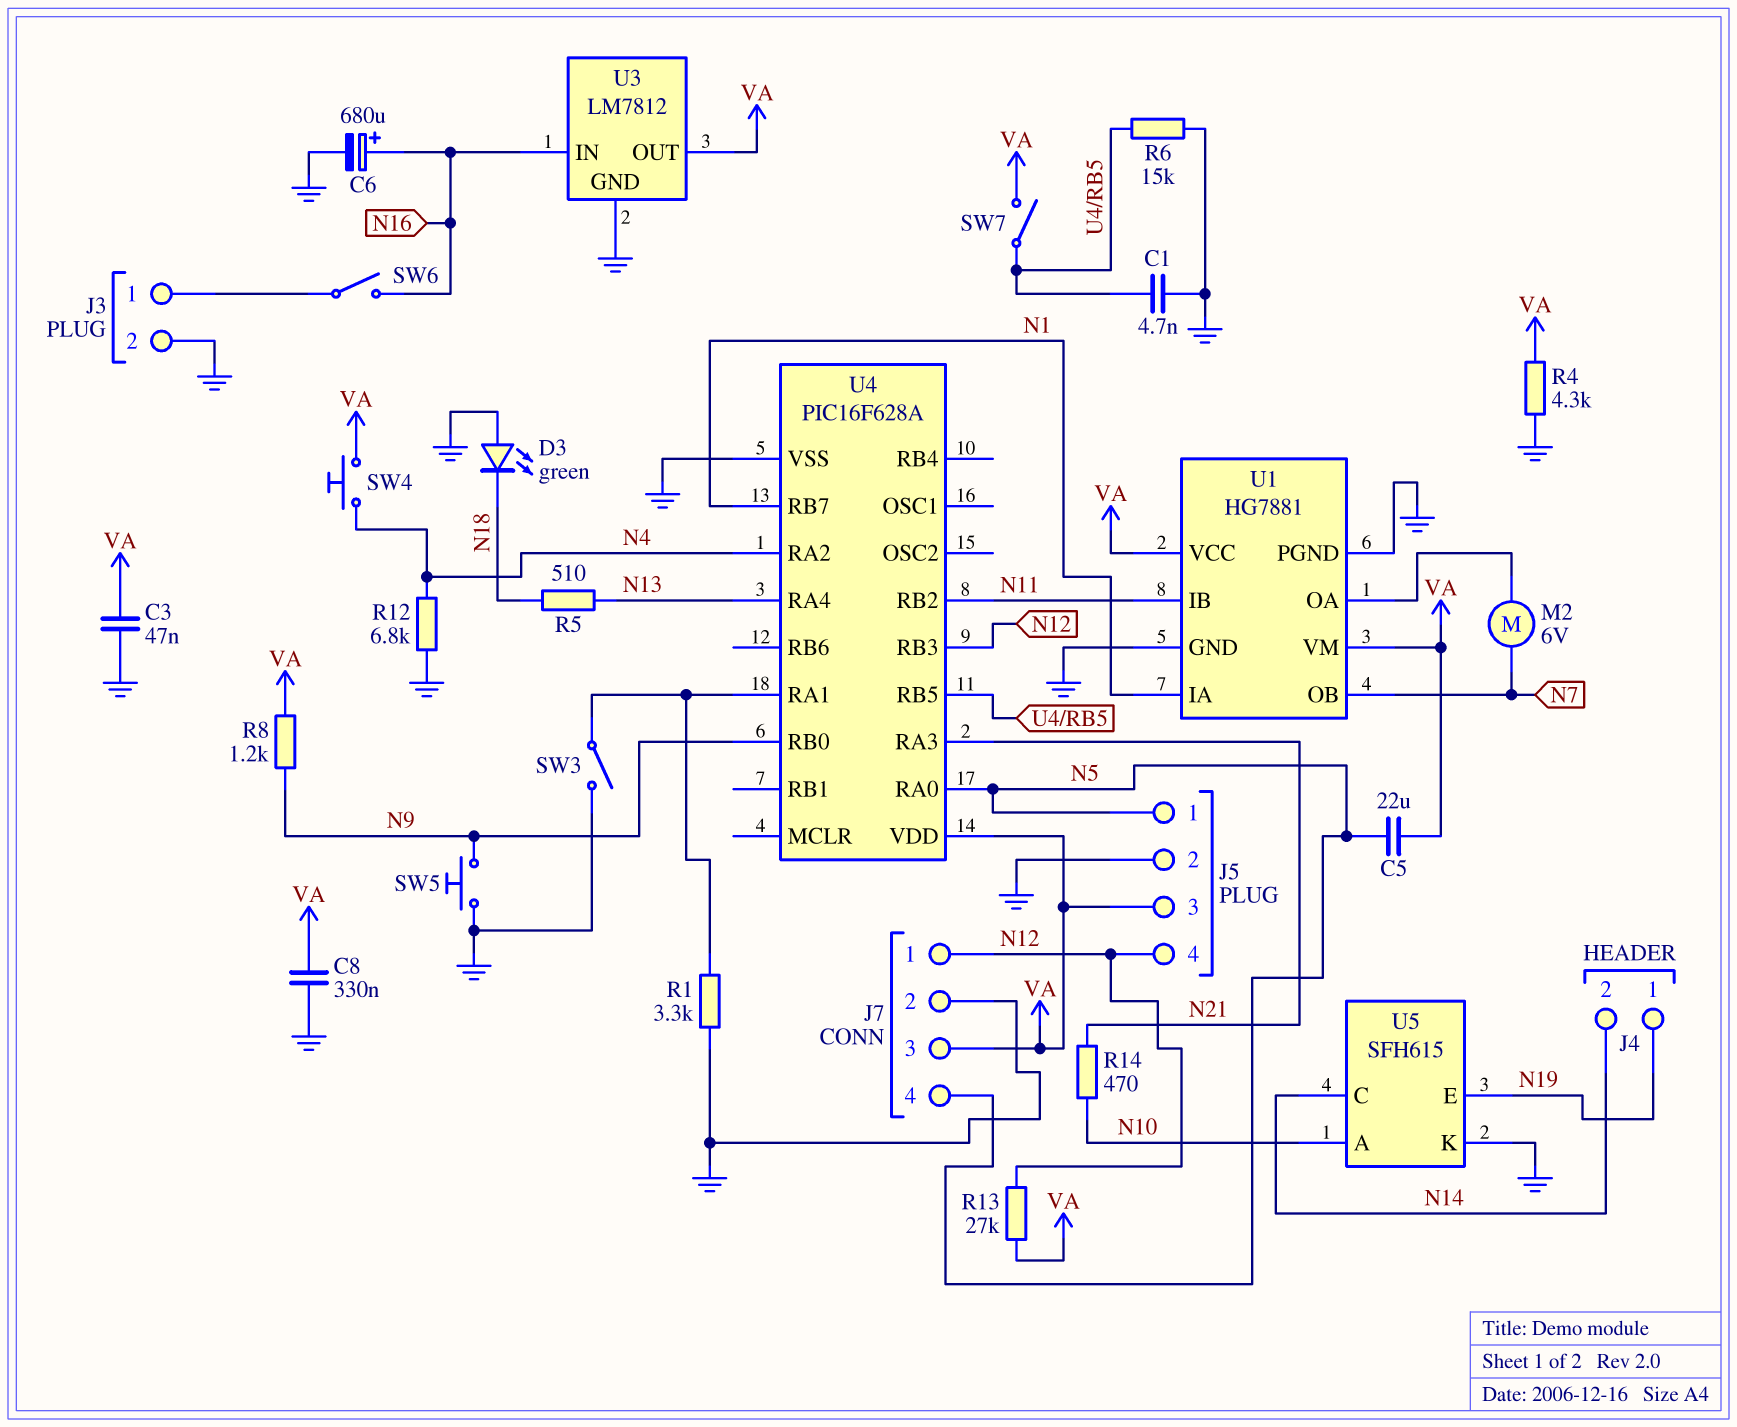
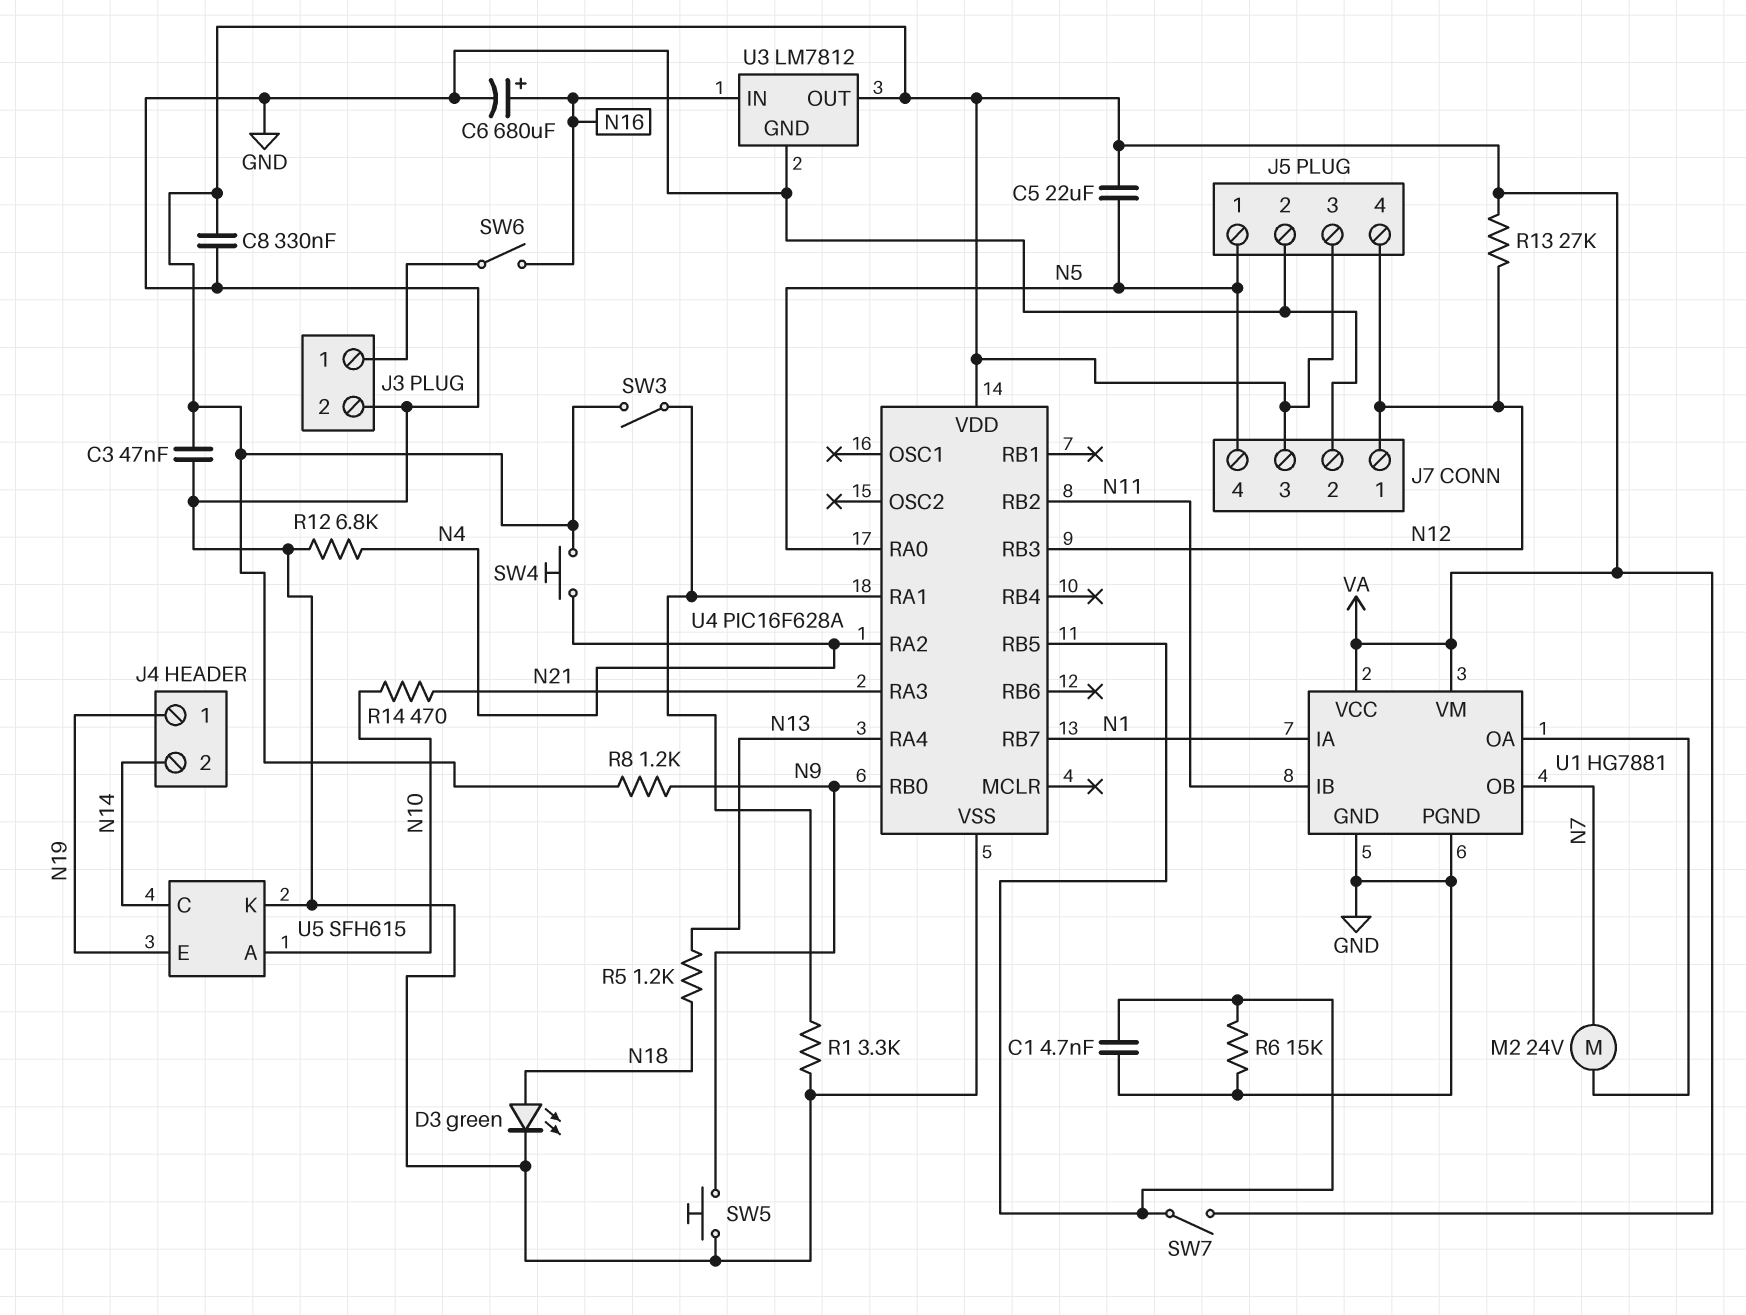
D3: LED green (A GND, K N18) -> LED green (A N18, K GND)
M2: motor 6V (N7, U1/OA) -> motor 24V (N7, U1/OA)
R4: 4.3k (GND, VA) -> none
R5: 510 (N13, N18) -> 1.2k (N13, N18)
SW3: switch (GND, U4/RA1) -> switch (U4/RA1, VA)

